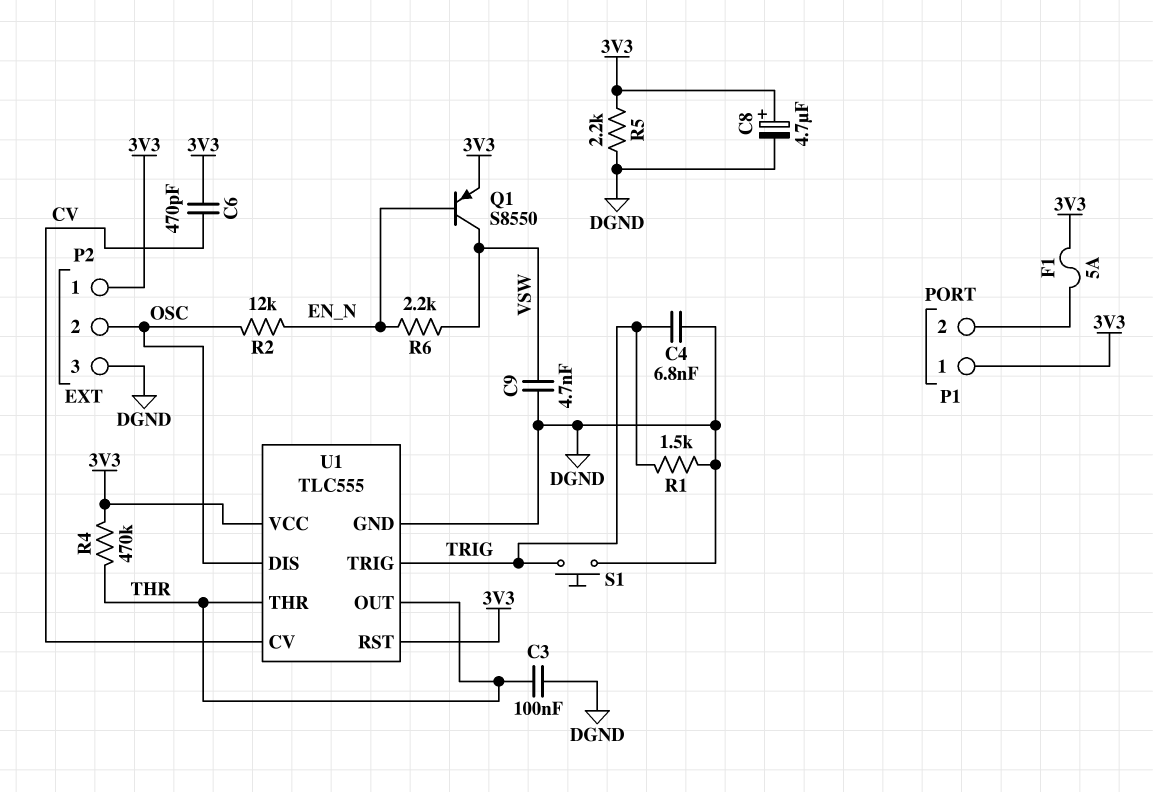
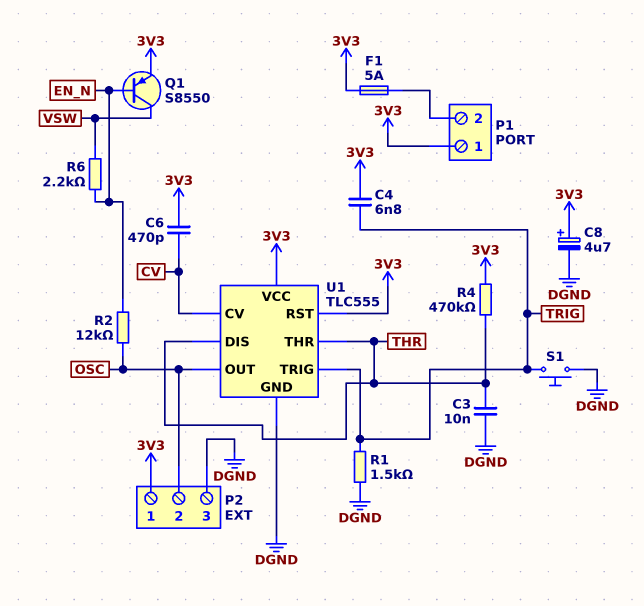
C3: 100nF (DGND, THR) -> 10nF (DGND, THR)
C4: 6.8nF (DGND, TRIG) -> 6.8nF (3V3, TRIG)
C9: 4.7nF (DGND, VSW) -> none
R5: 2.2k (3V3, DGND) -> none
U1 pin DIS: OSC -> THR
U1 pin OUT: THR -> OSC

